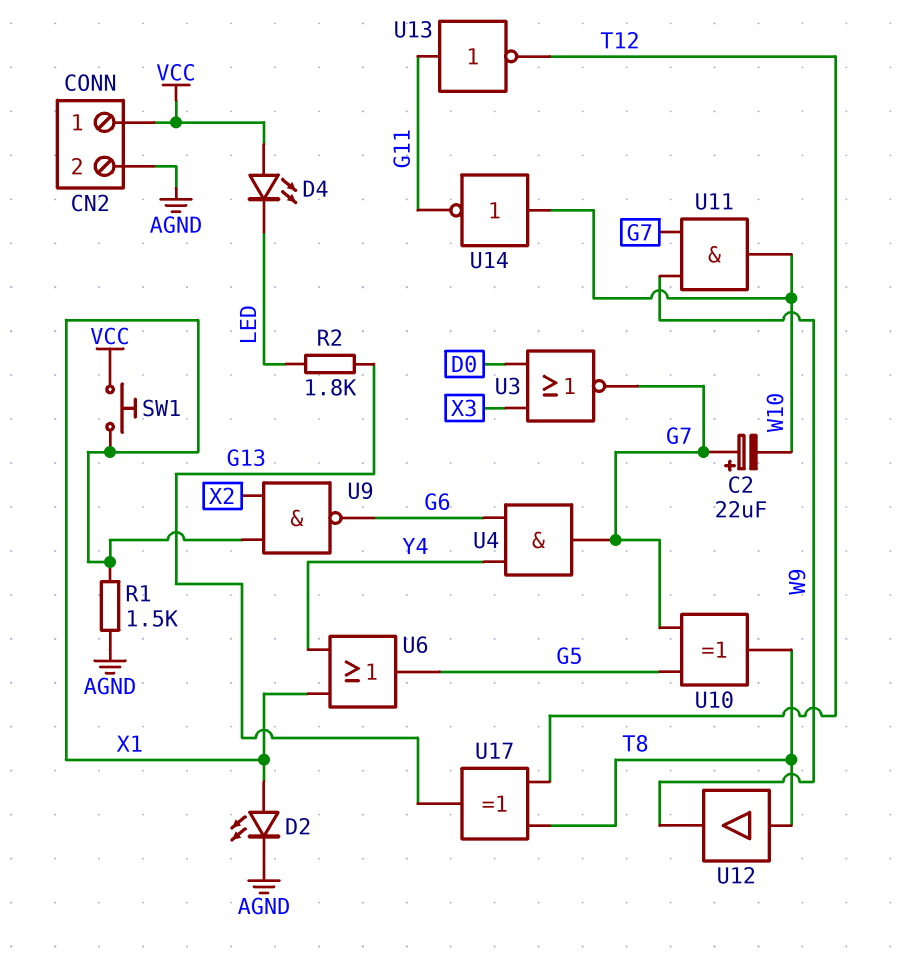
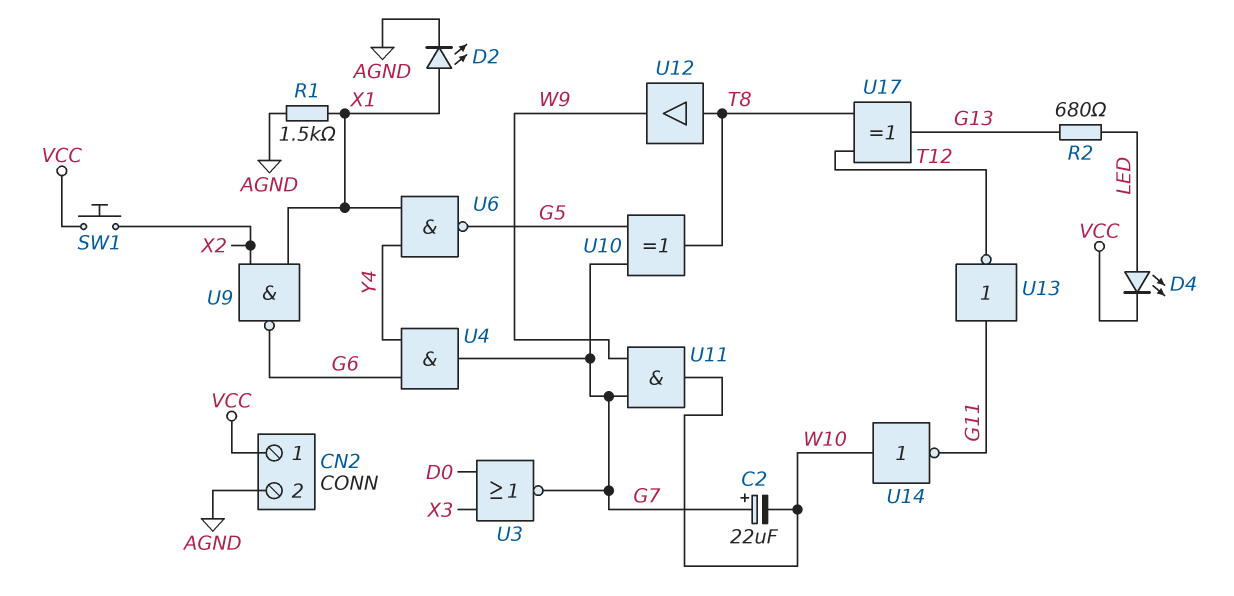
D4: LED (A VCC, K LED) -> LED (A LED, K VCC)
R2: 1.8k (G13, LED) -> 680 (G13, LED)
SW1: button (VCC, X1) -> button (VCC, X2)
U6: OR (in X1, in Y4, out G5) -> NAND (in X1, in Y4, out G5)

